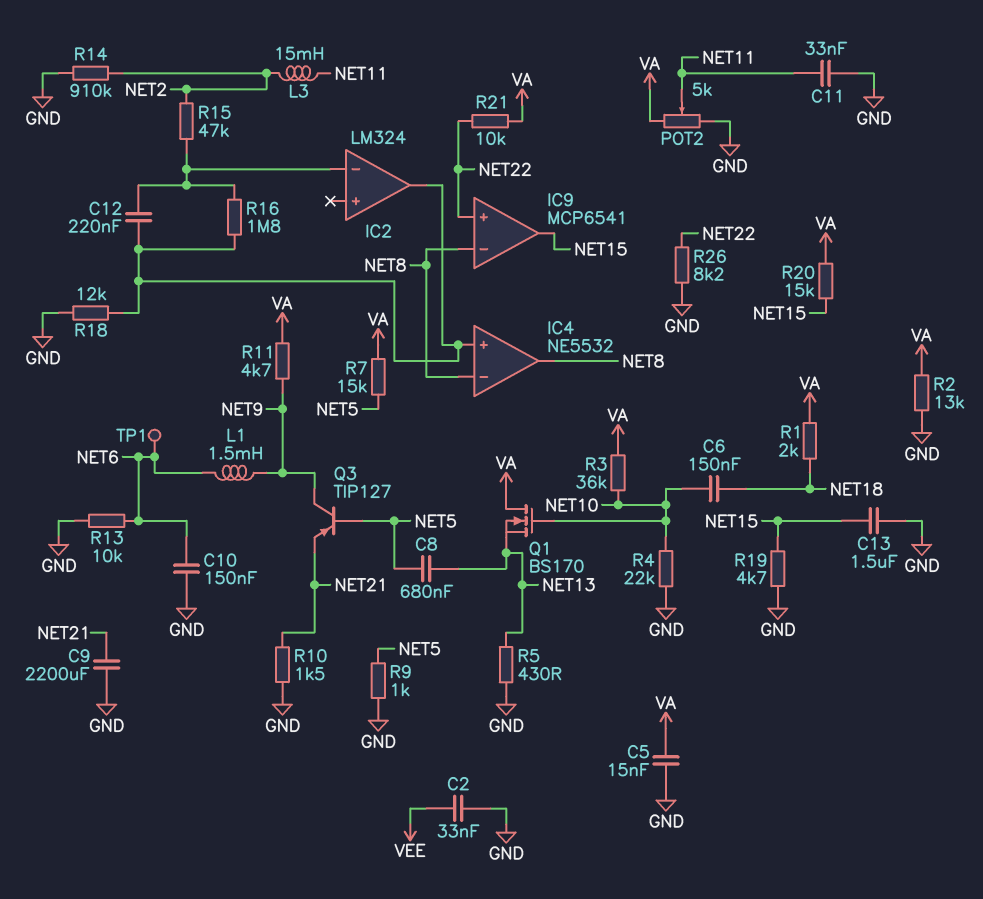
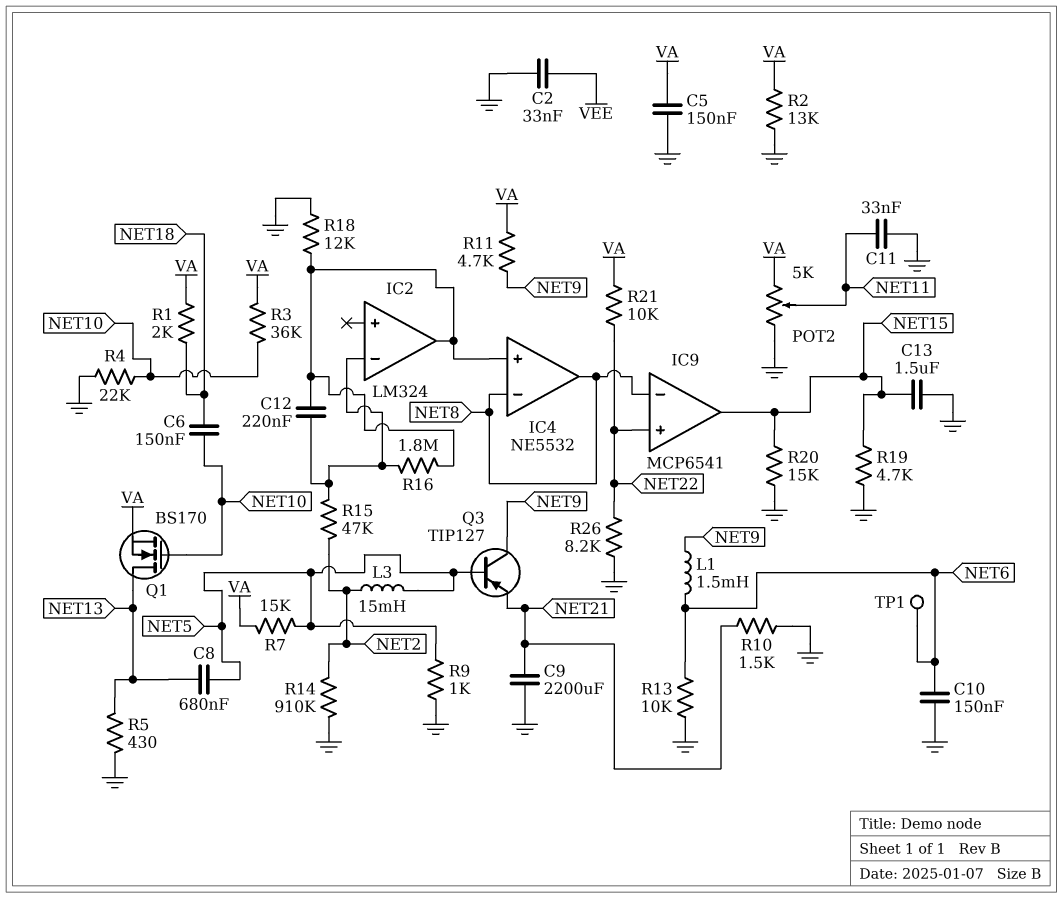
C5: 15nF (GND, VA) -> 150nF (GND, VA)
L3: 15mH (NET2, NET11) -> 15mH (NET2, NET5)
Q1: NMOS BS170 (G NET10, D VA, S NET13) -> NMOS BS170 (G NET10, D NET13, S VA)
R20: 15k (NET15, VA) -> 15k (GND, NET15)

